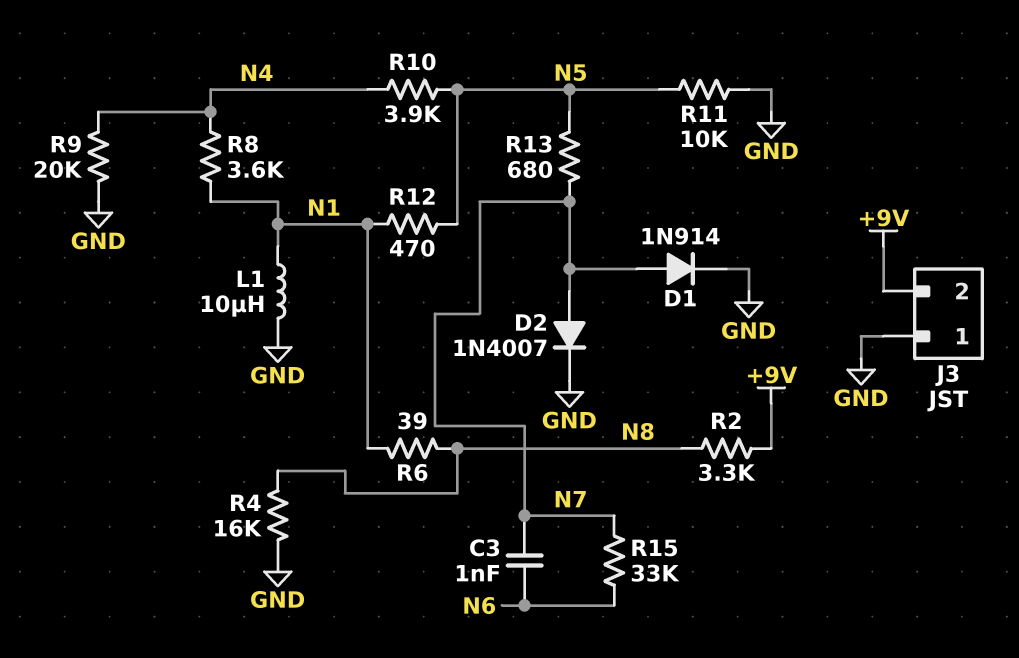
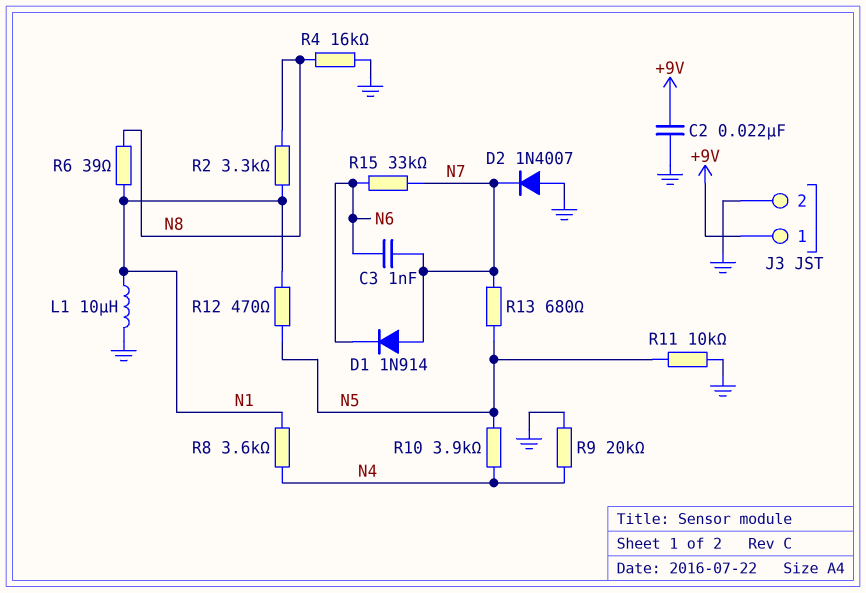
C2: none -> 22nF (+9V, GND)
D1: diode 1N914 (A N7, K GND) -> diode 1N914 (A N7, K N6)
D2: diode 1N4007 (A N7, K GND) -> diode 1N4007 (A GND, K N7)
J3 pin 1: GND -> +9V
J3 pin 2: +9V -> GND
R2: 3.3k (+9V, N8) -> 3.3k (N1, N8)

